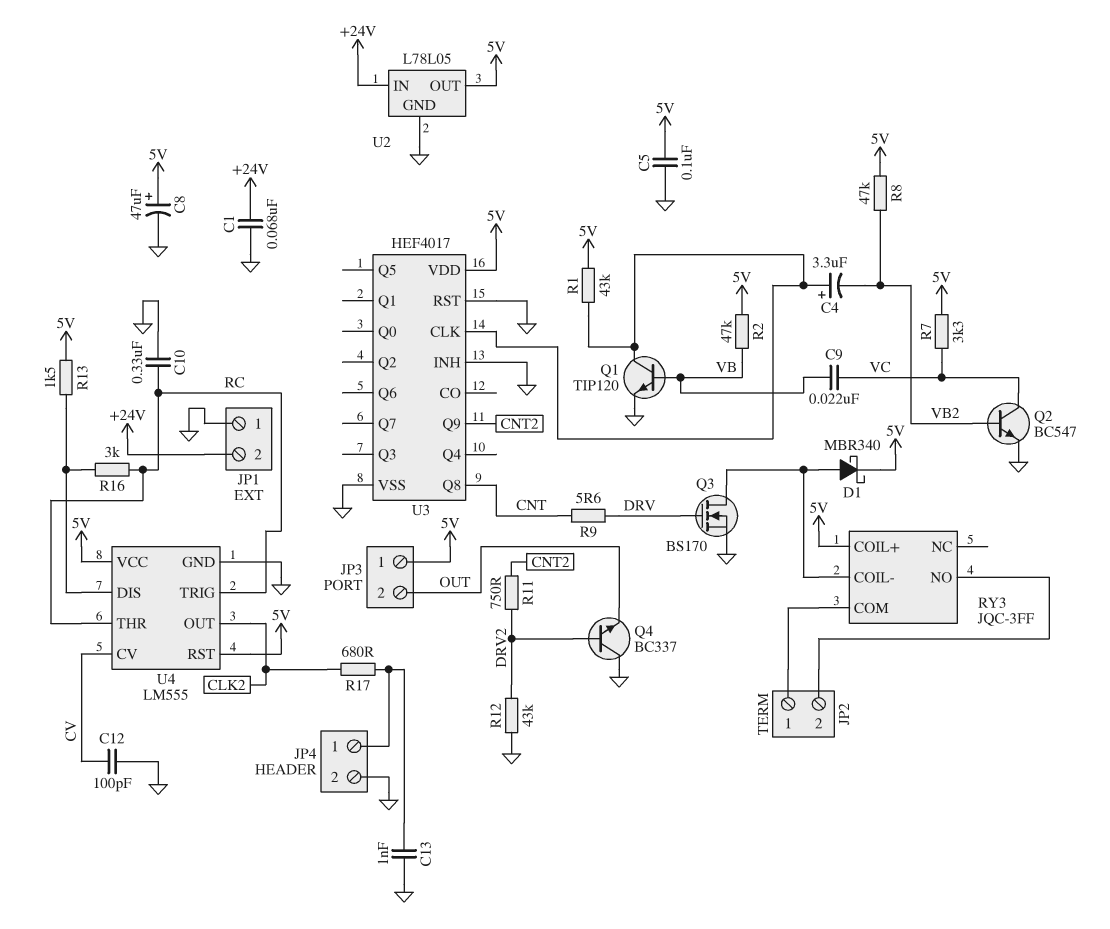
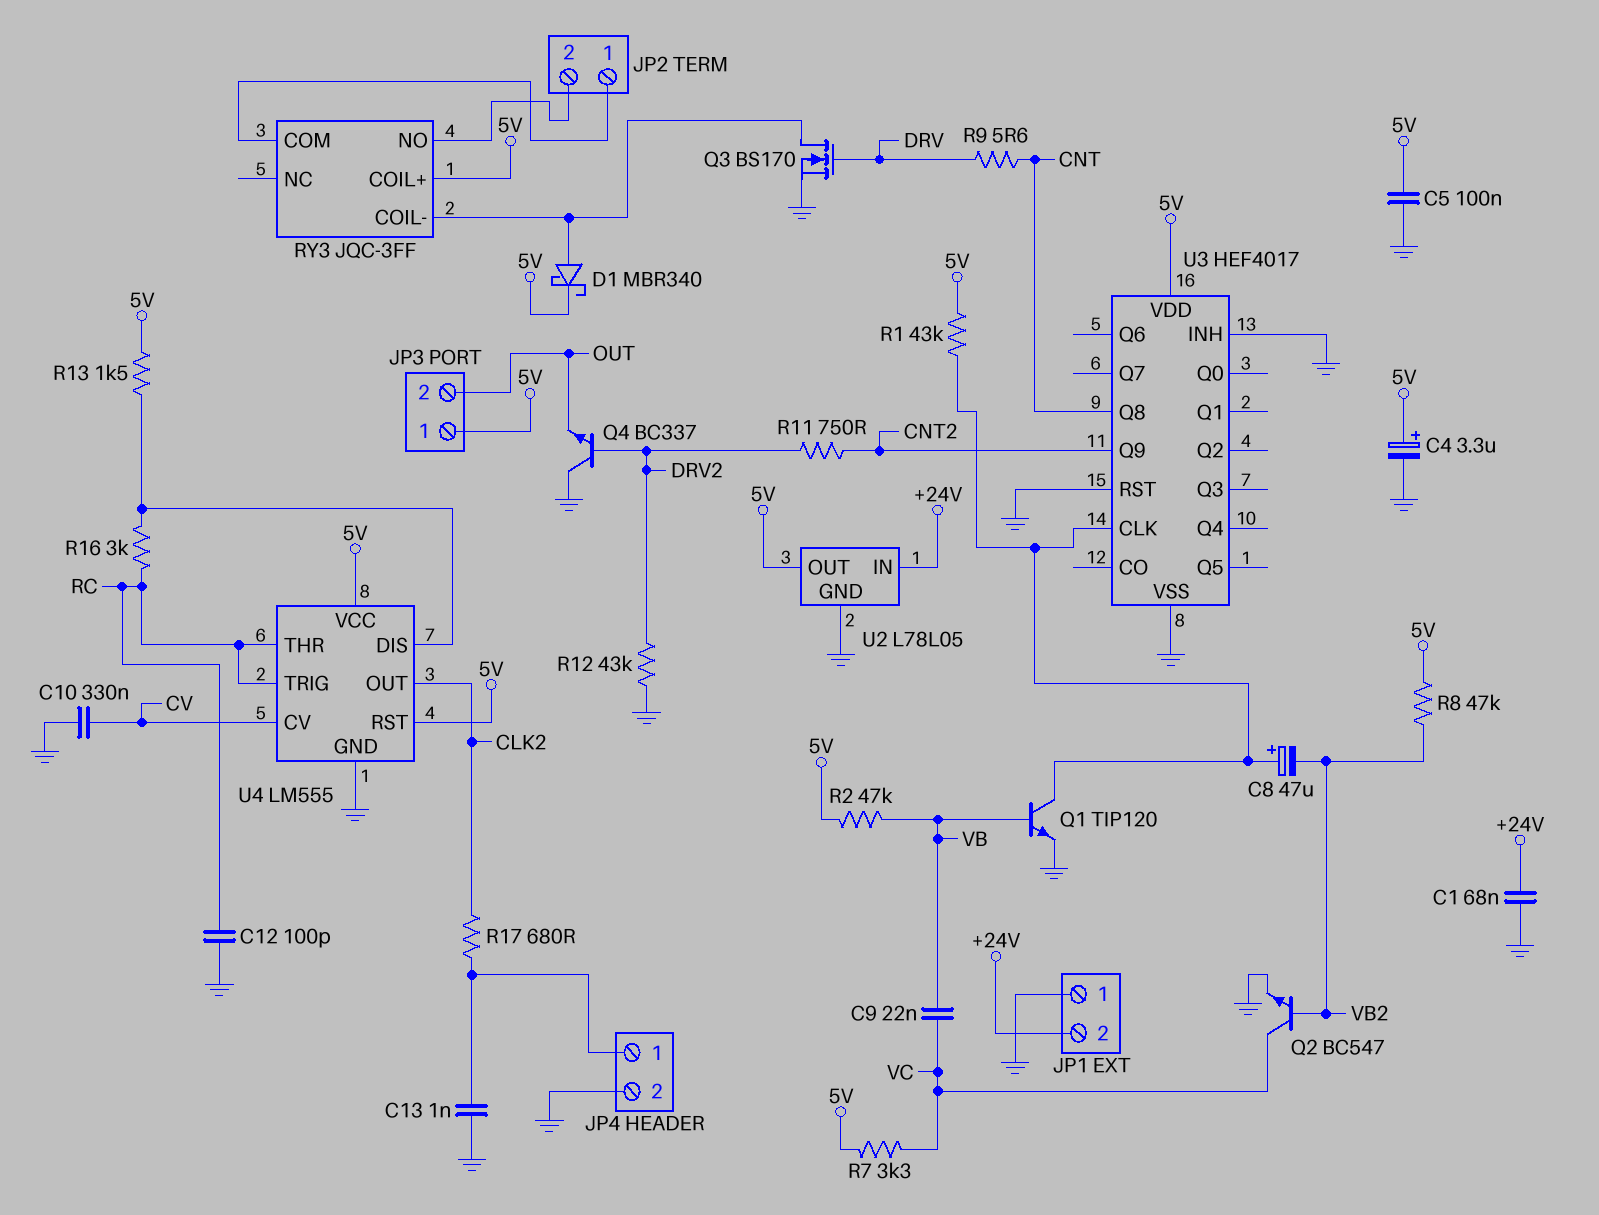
C4: 3.3uF (plus U3/CLK, minus VB2) -> 3.3uF (plus 5V, minus GND)
C8: 47uF (plus 5V, minus GND) -> 47uF (plus U3/CLK, minus VB2)
C10: 330nF (GND, RC) -> 330nF (CV, GND)
C12: 100pF (CV, GND) -> 100pF (GND, RC)

